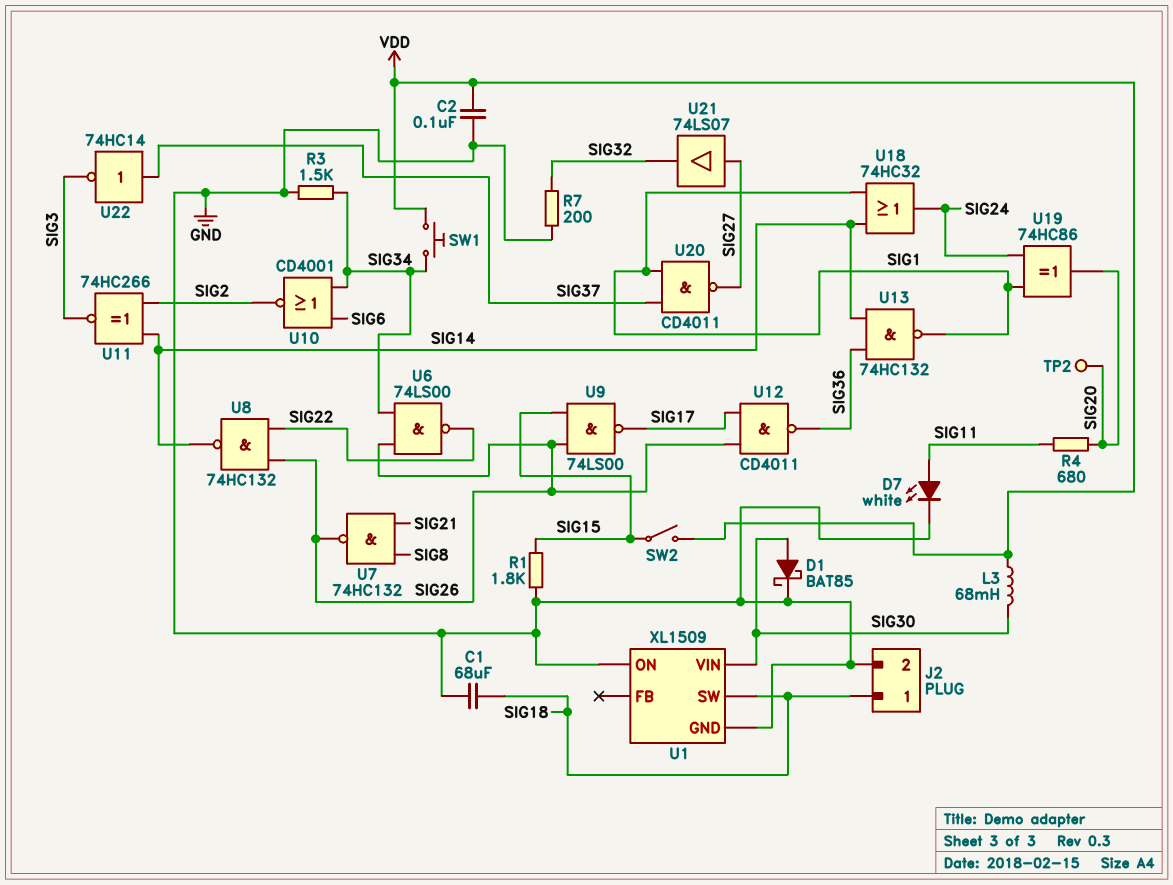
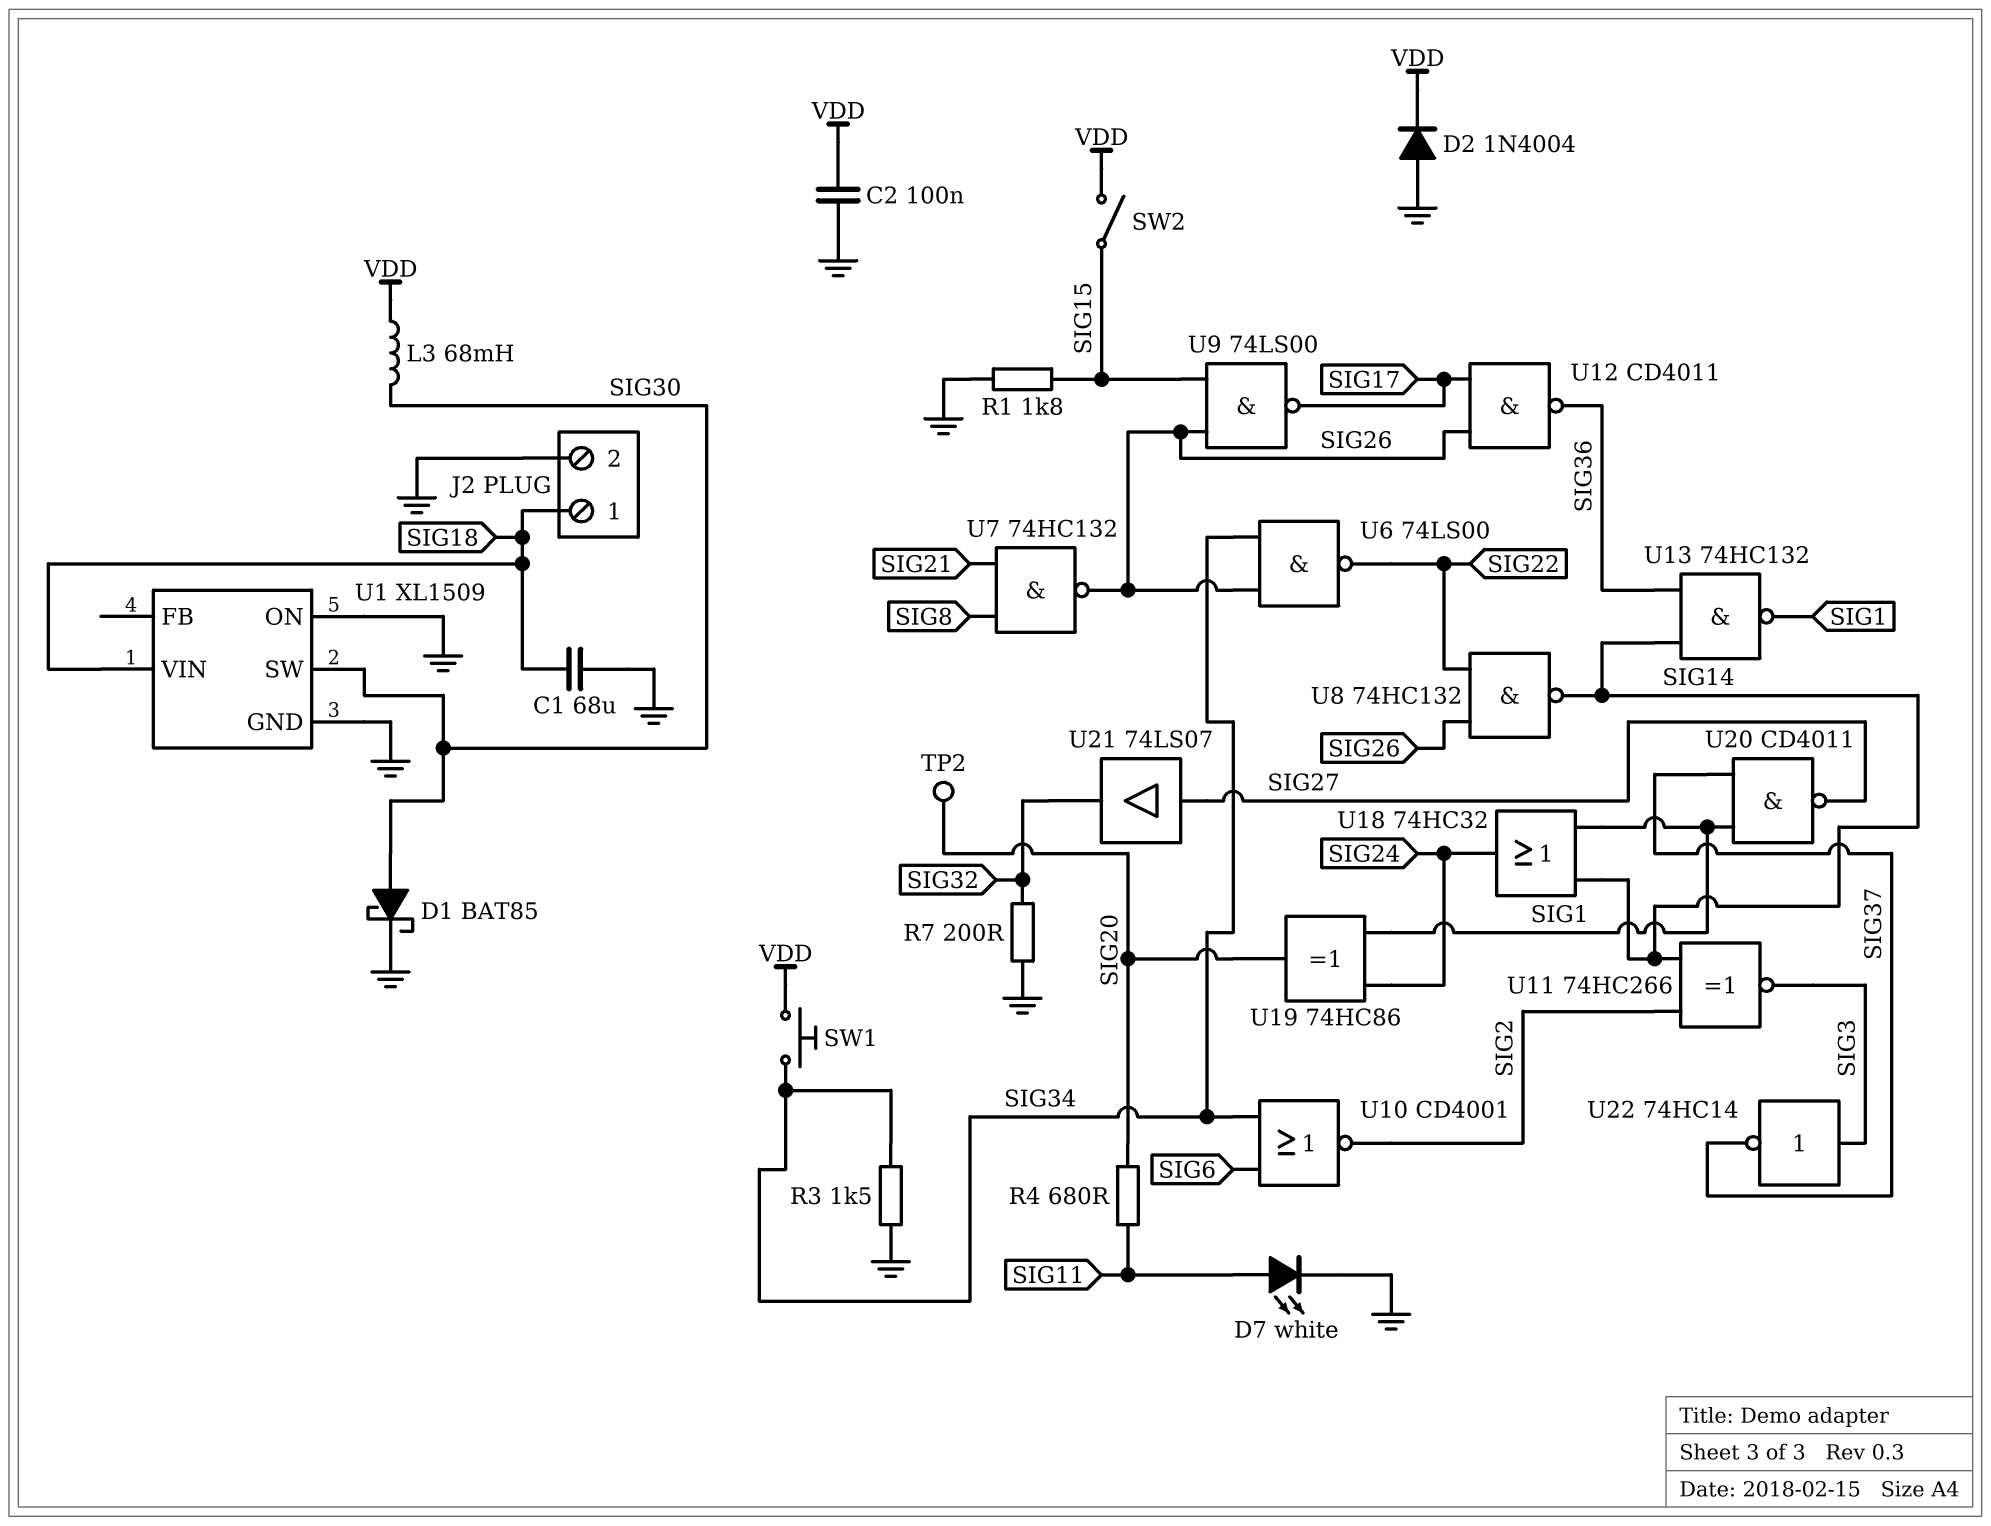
D2: none -> diode 1N4004 (A GND, K VDD)
U1 pin SW: SIG18 -> SIG30
U1 pin VIN: SIG30 -> SIG18
U22: NOT 74HC14 (in SIG37, out SIG3) -> NOT 74HC14 (in SIG3, out SIG37)

